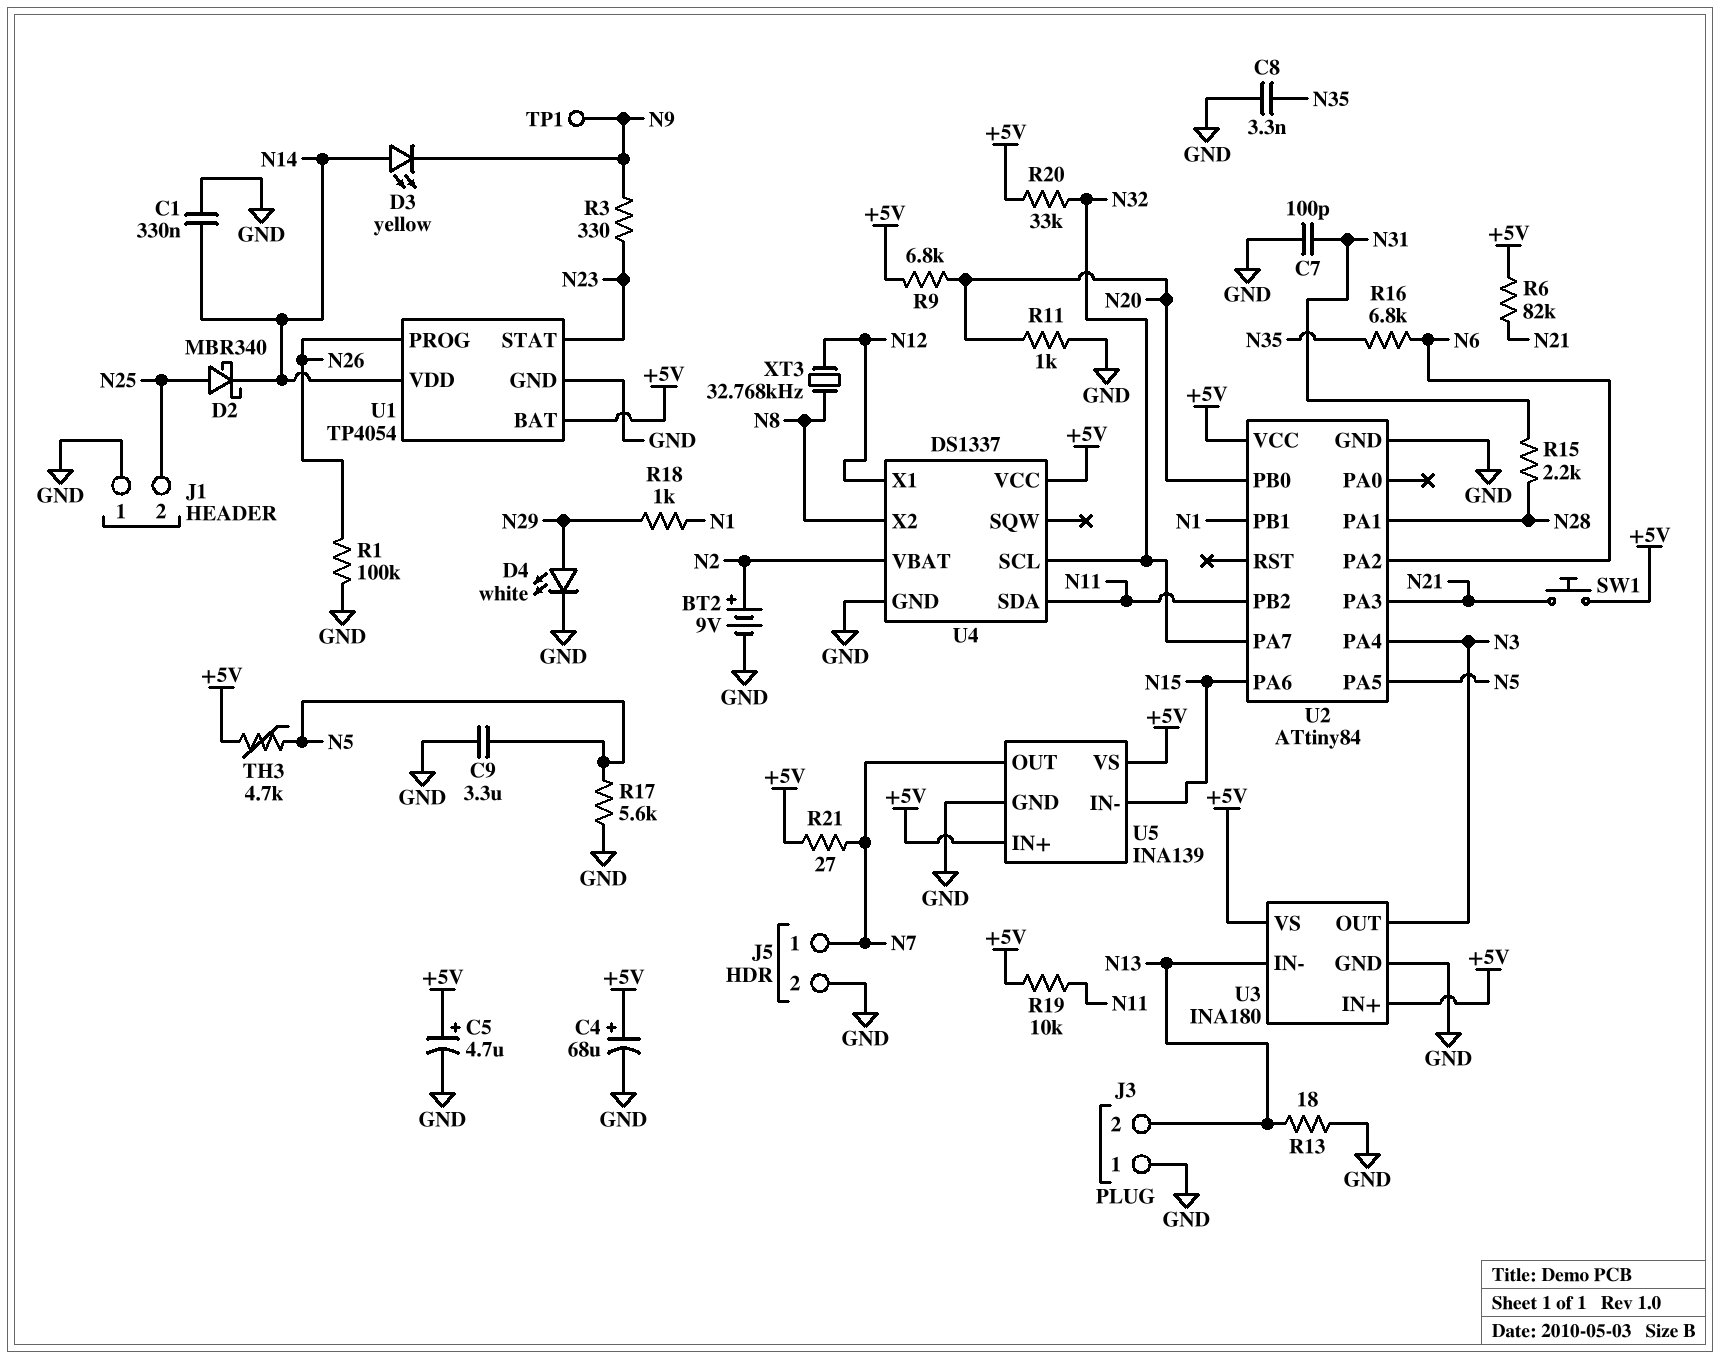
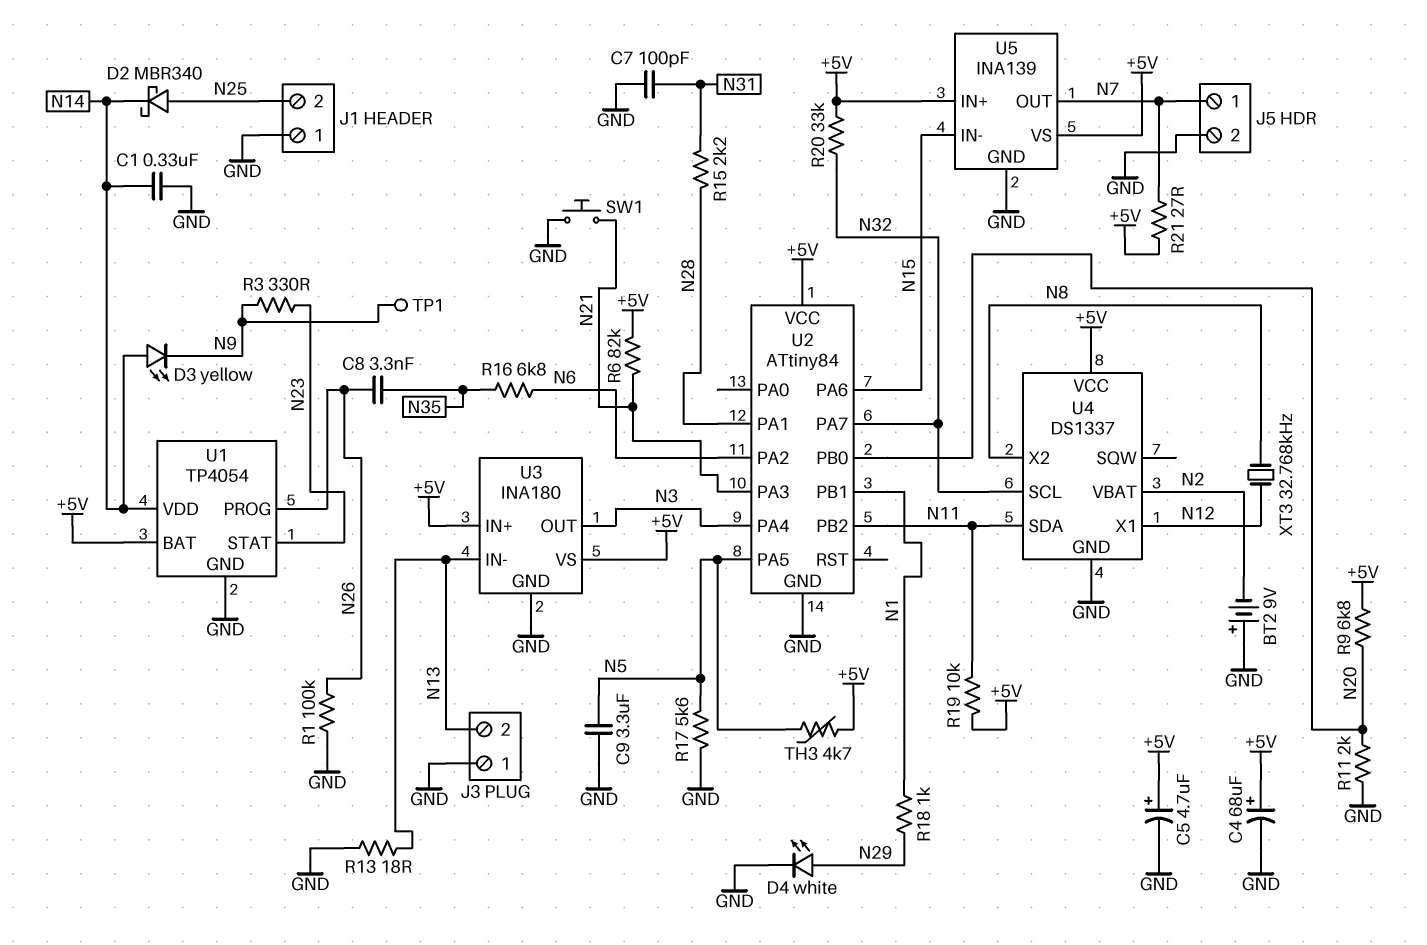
BT2: 9V (plus N2, minus GND) -> 9V (plus GND, minus N2)
C8: 3.3nF (GND, N35) -> 3.3nF (N26, N35)
R11: 1k (GND, N20) -> 2k (GND, N20)
SW1: button (+5V, N21) -> button (GND, N21)

